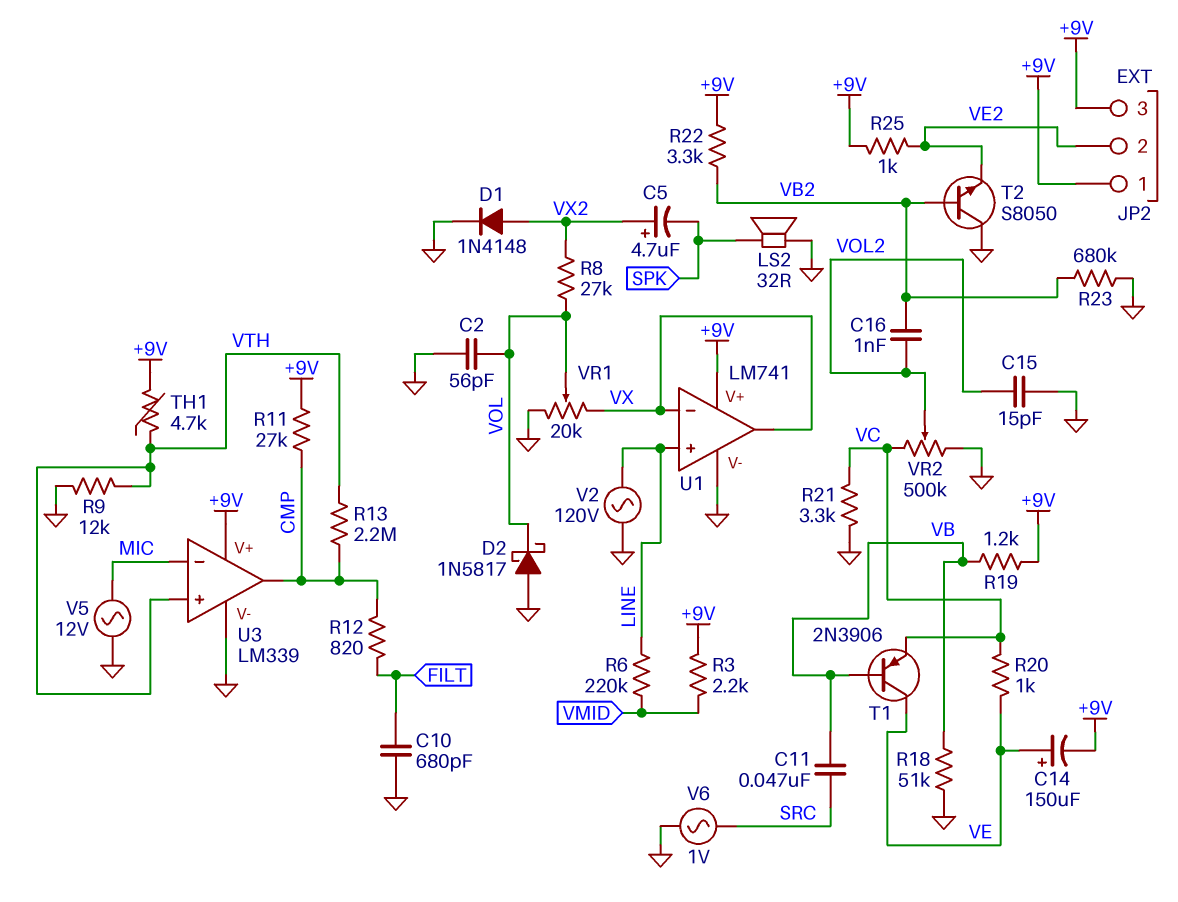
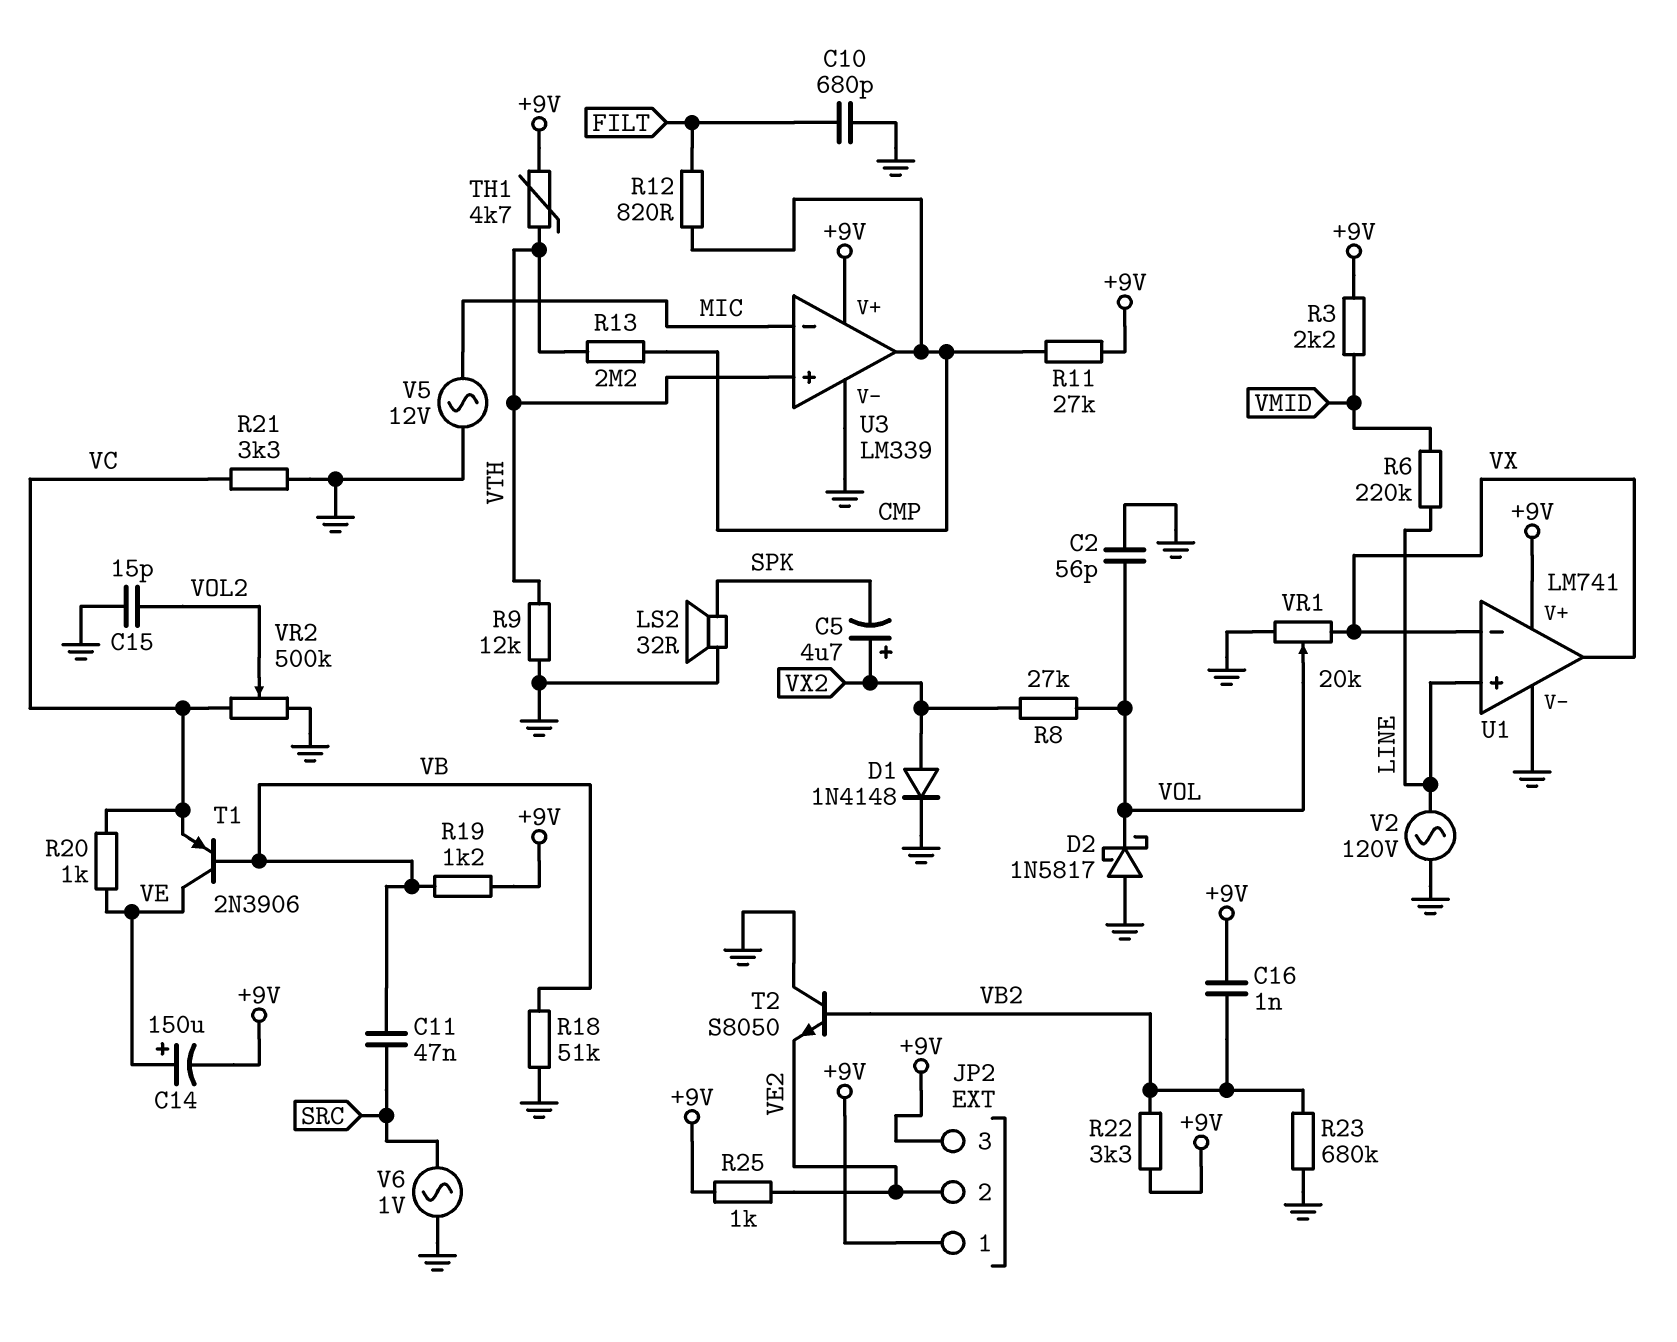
C16: 1nF (VB2, VOL2) -> 1nF (+9V, VB2)

